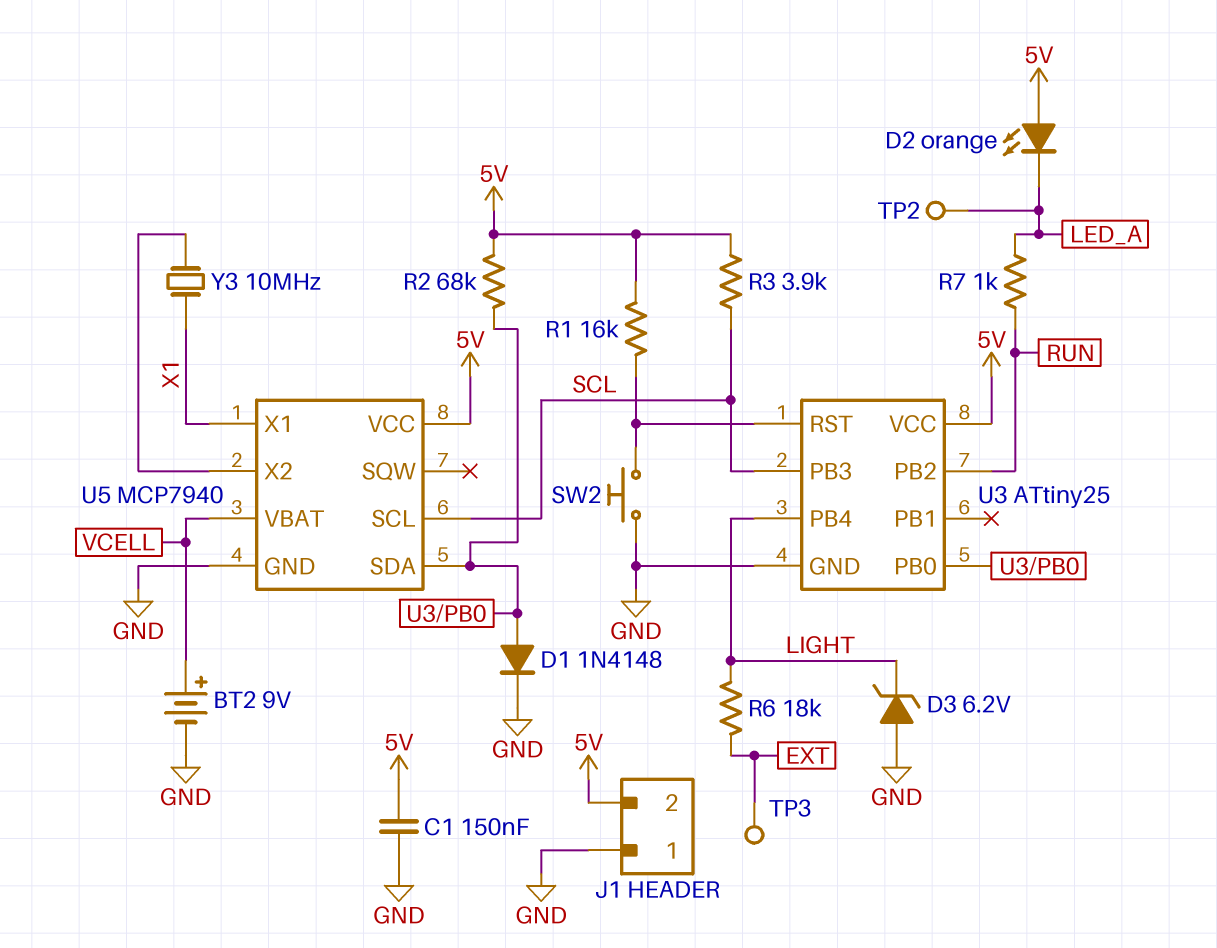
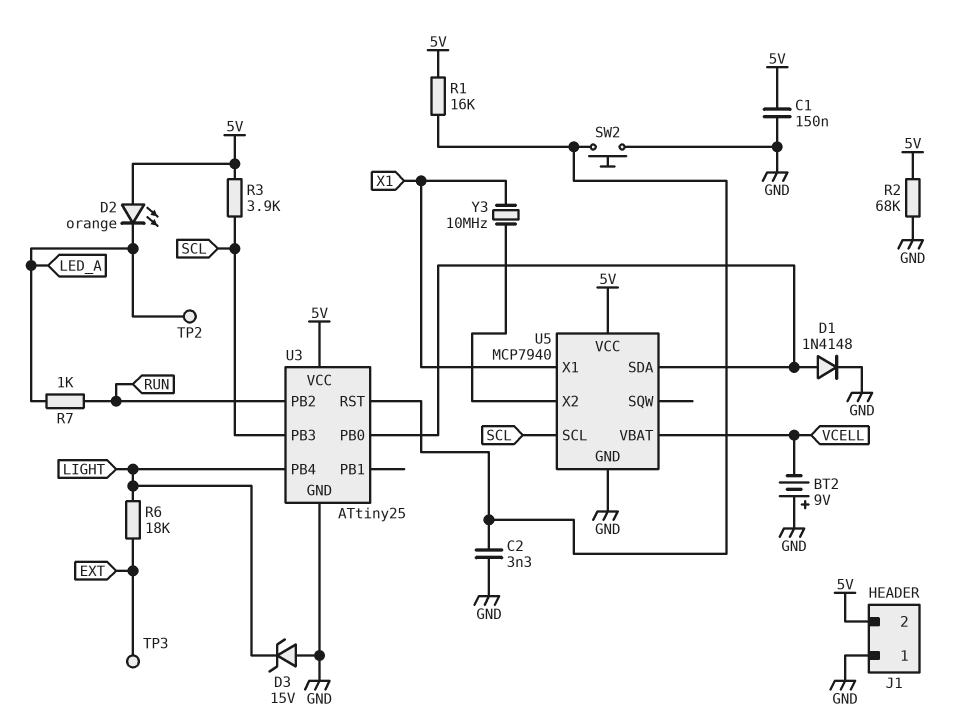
BT2: 9V (plus VCELL, minus GND) -> 9V (plus GND, minus VCELL)
C2: none -> 3.3nF (GND, U3/RST)
D3: zener 6.2V (A GND, K LIGHT) -> zener 15V (A GND, K LIGHT)
R2: 68k (5V, U3/PB0) -> 68k (5V, GND)

